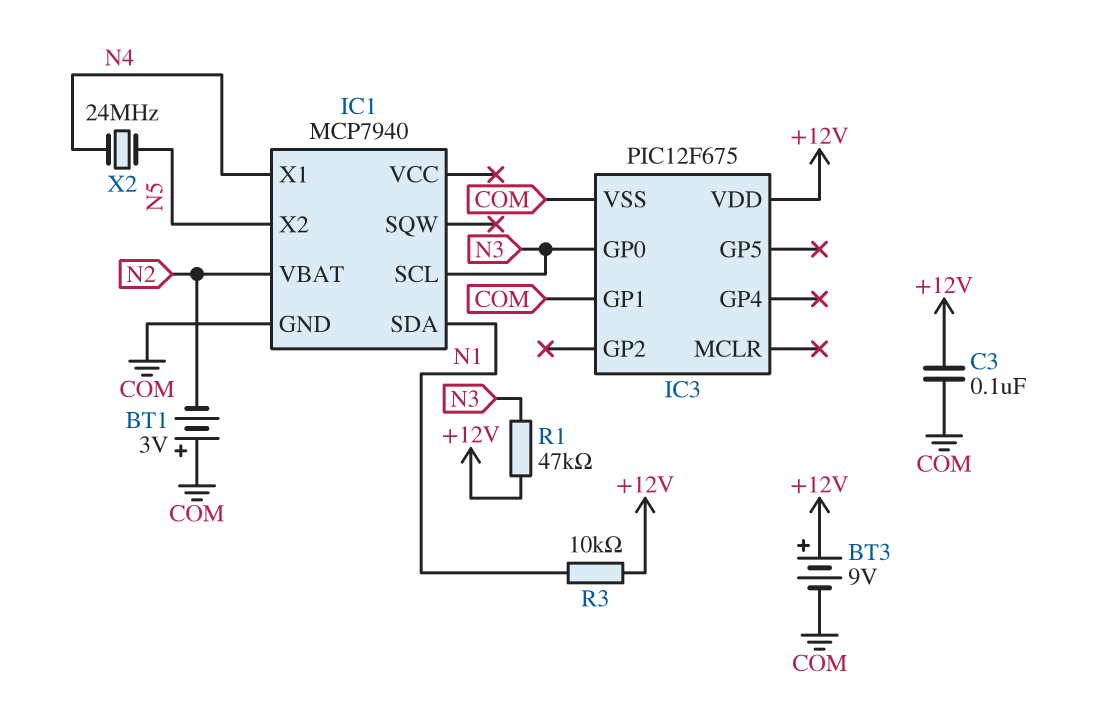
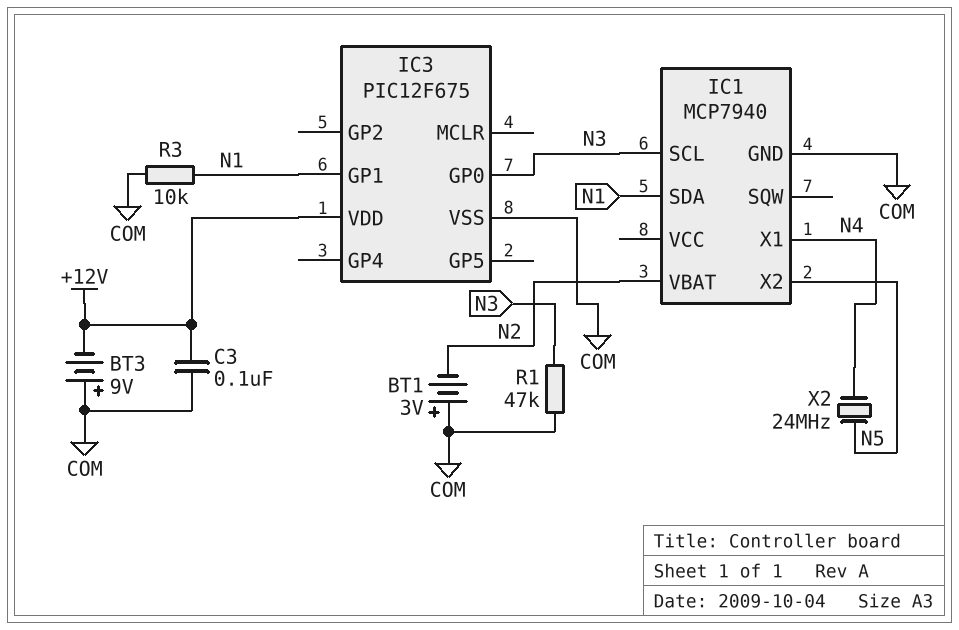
BT3: 9V (plus +12V, minus COM) -> 9V (plus COM, minus +12V)
IC3 pin GP1: COM -> N1
R1: 47k (+12V, N3) -> 47k (COM, N3)
R3: 10k (+12V, N1) -> 10k (COM, N1)

